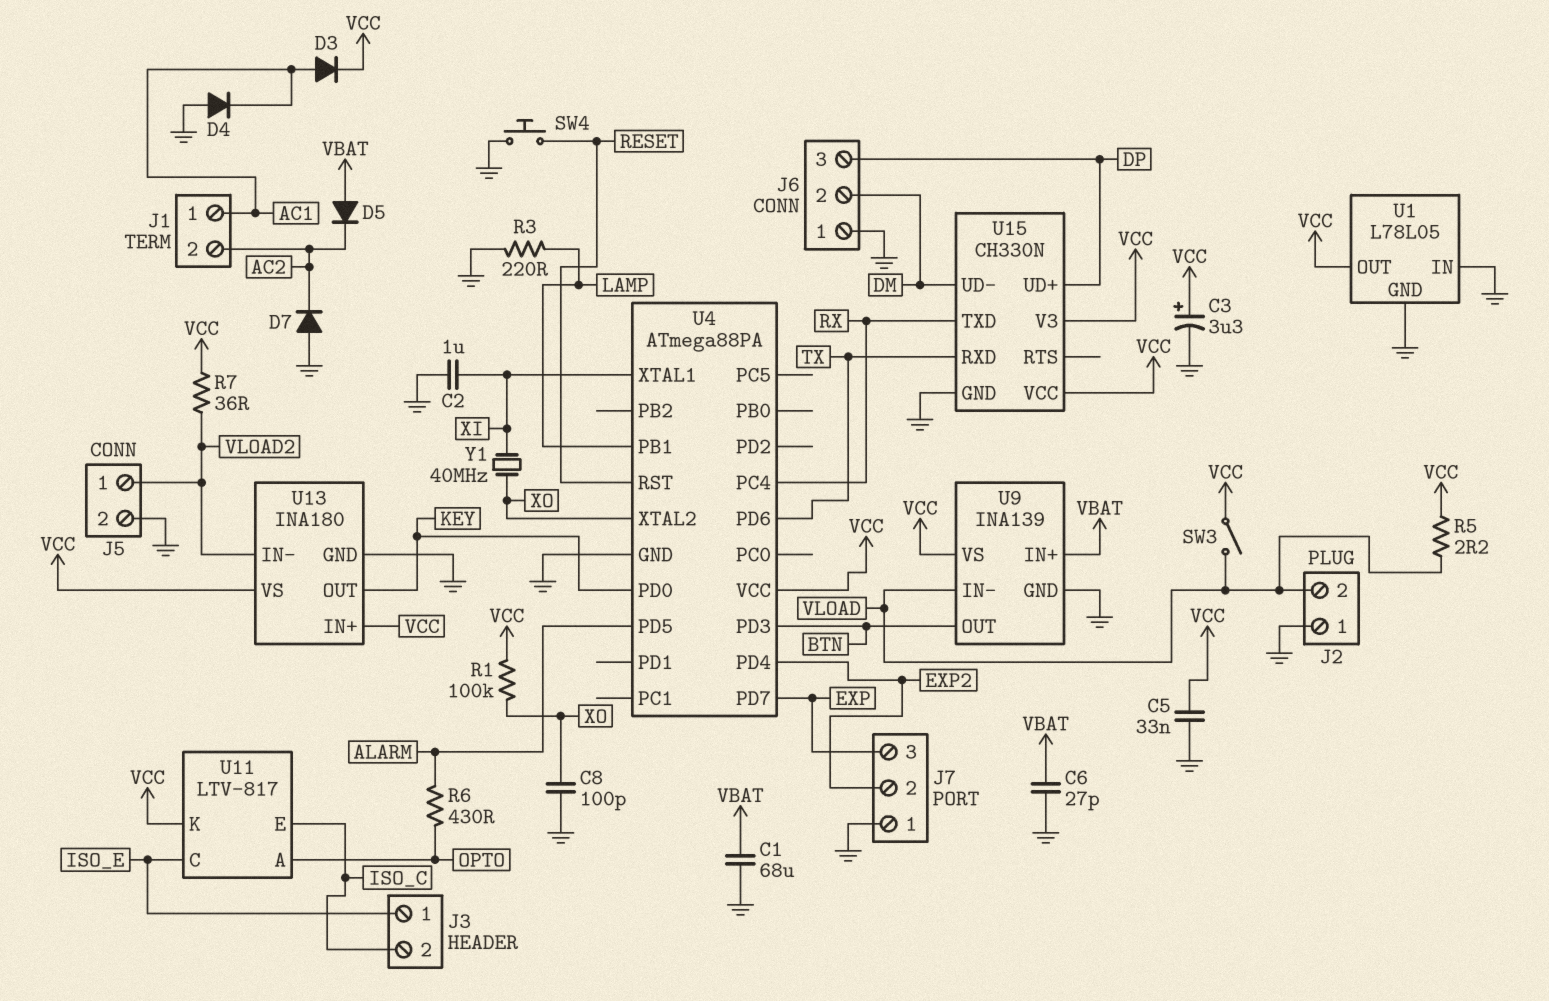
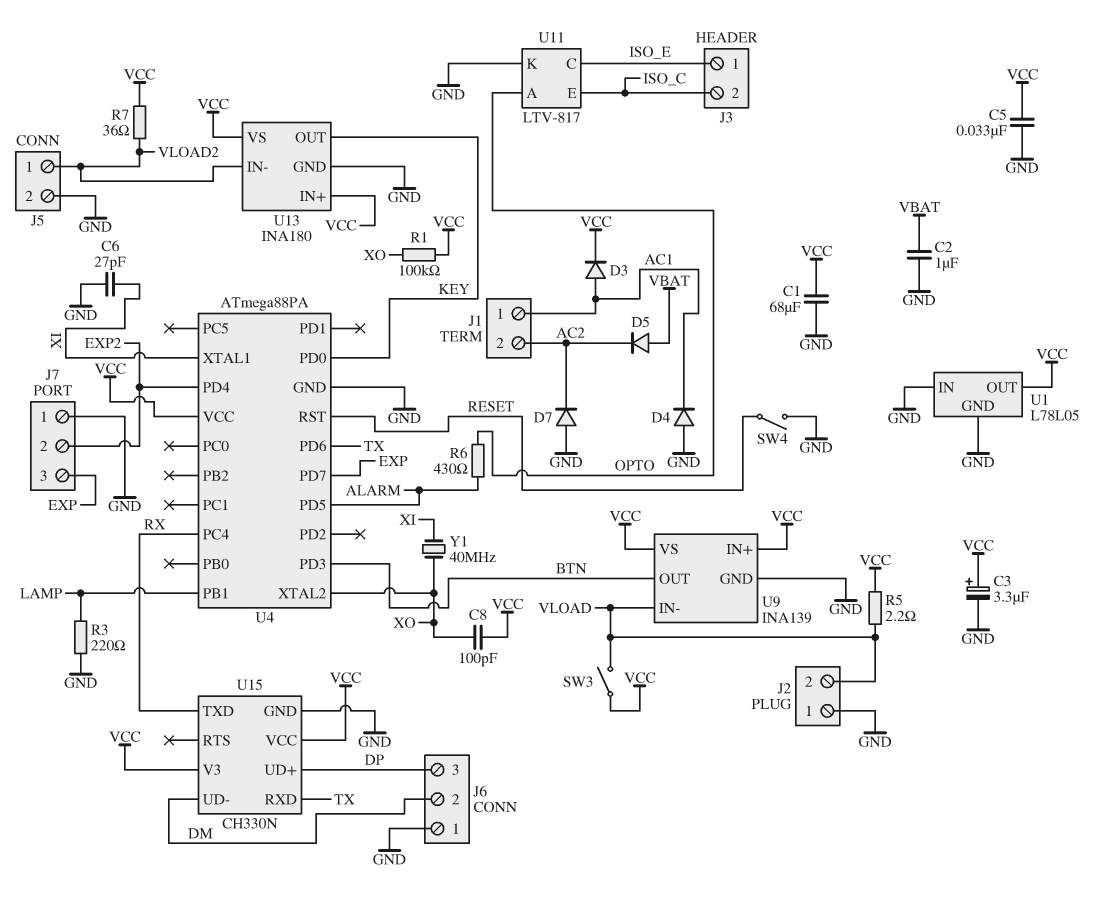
C1: 68uF (GND, VBAT) -> 68uF (GND, VCC)
C2: 1uF (GND, XI) -> 1uF (GND, VBAT)
C6: 27pF (GND, VBAT) -> 27pF (GND, XI)
C8: 100pF (GND, XO) -> 100pF (VCC, XO)
SW4: button (GND, RESET) -> switch (GND, RESET)
U9 pin IN+: VBAT -> VCC
U11 pin K: VCC -> GND

